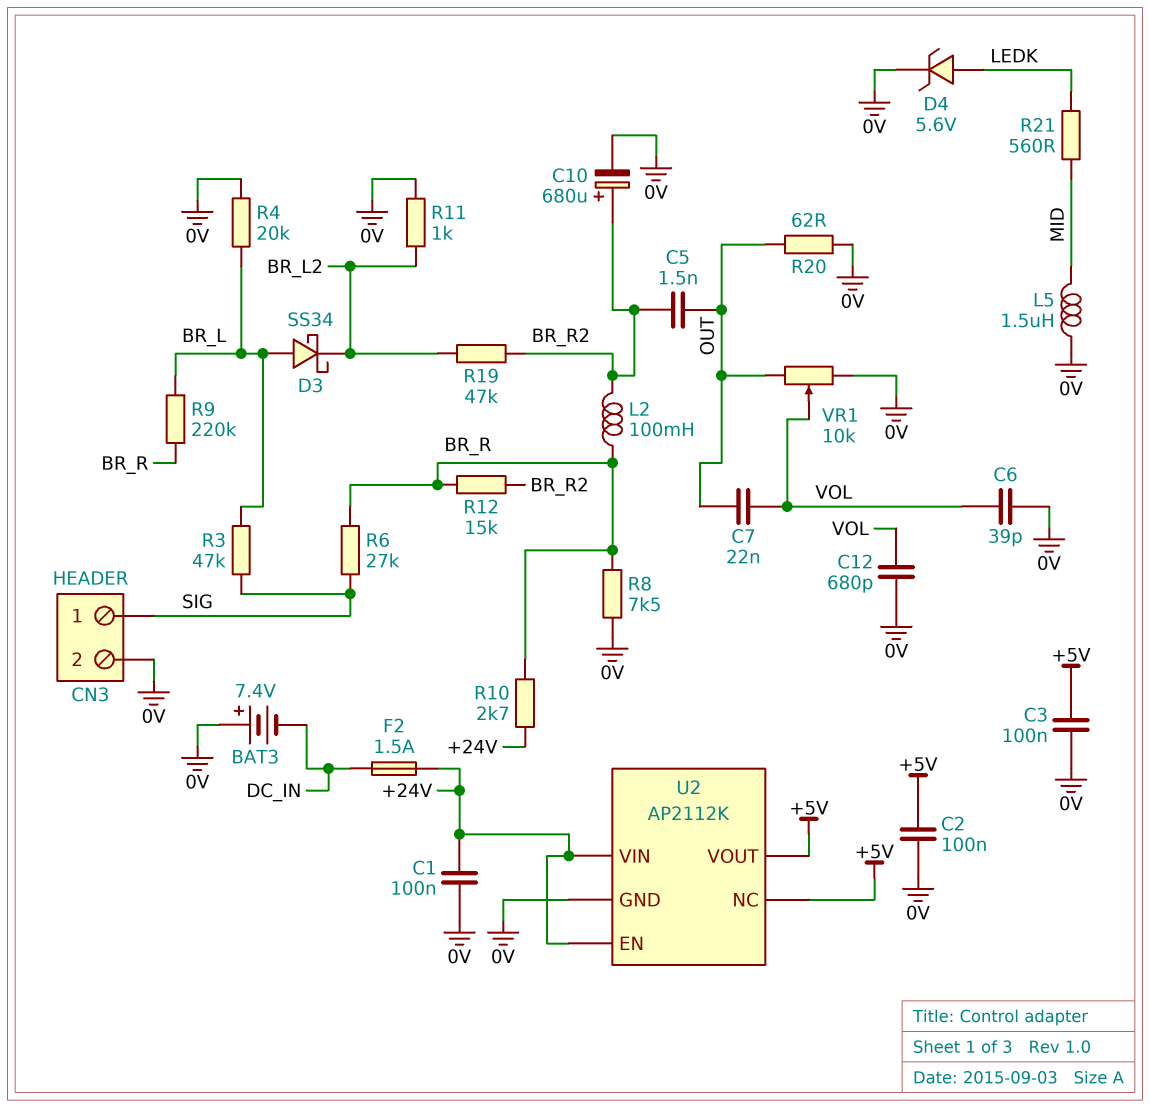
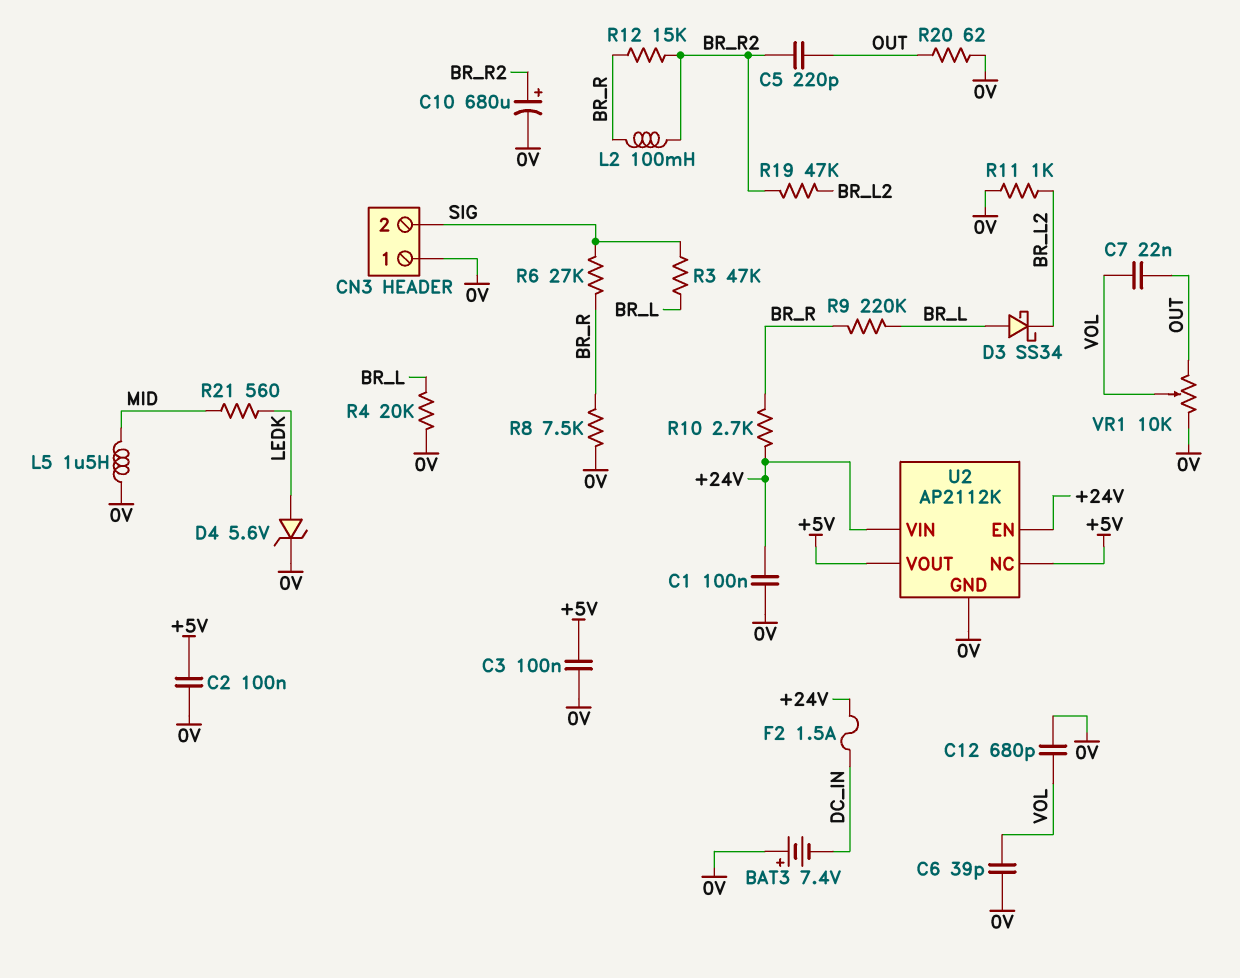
C5: 1.5nF (BR_R2, OUT) -> 220pF (BR_R2, OUT)
CN3 pin 1: SIG -> 0V
CN3 pin 2: 0V -> SIG

